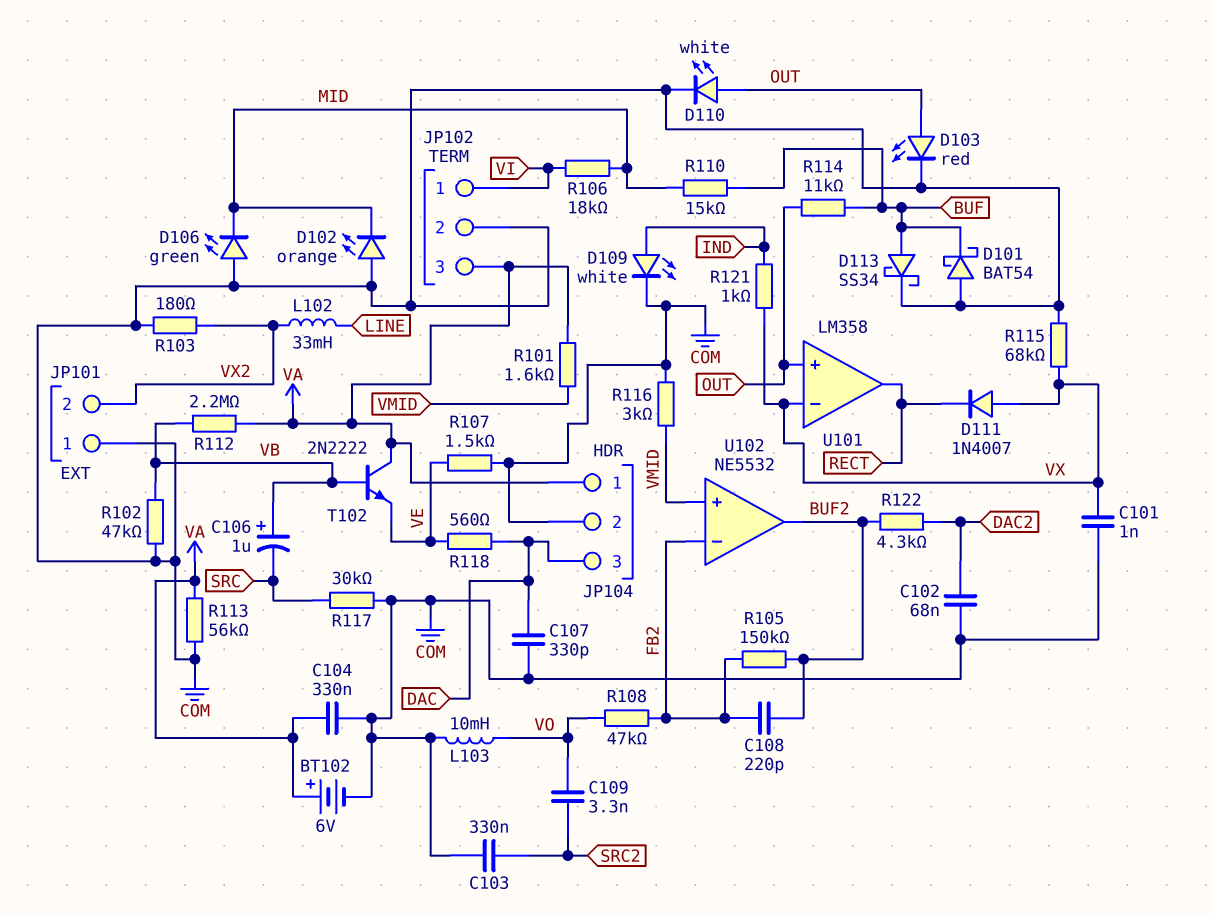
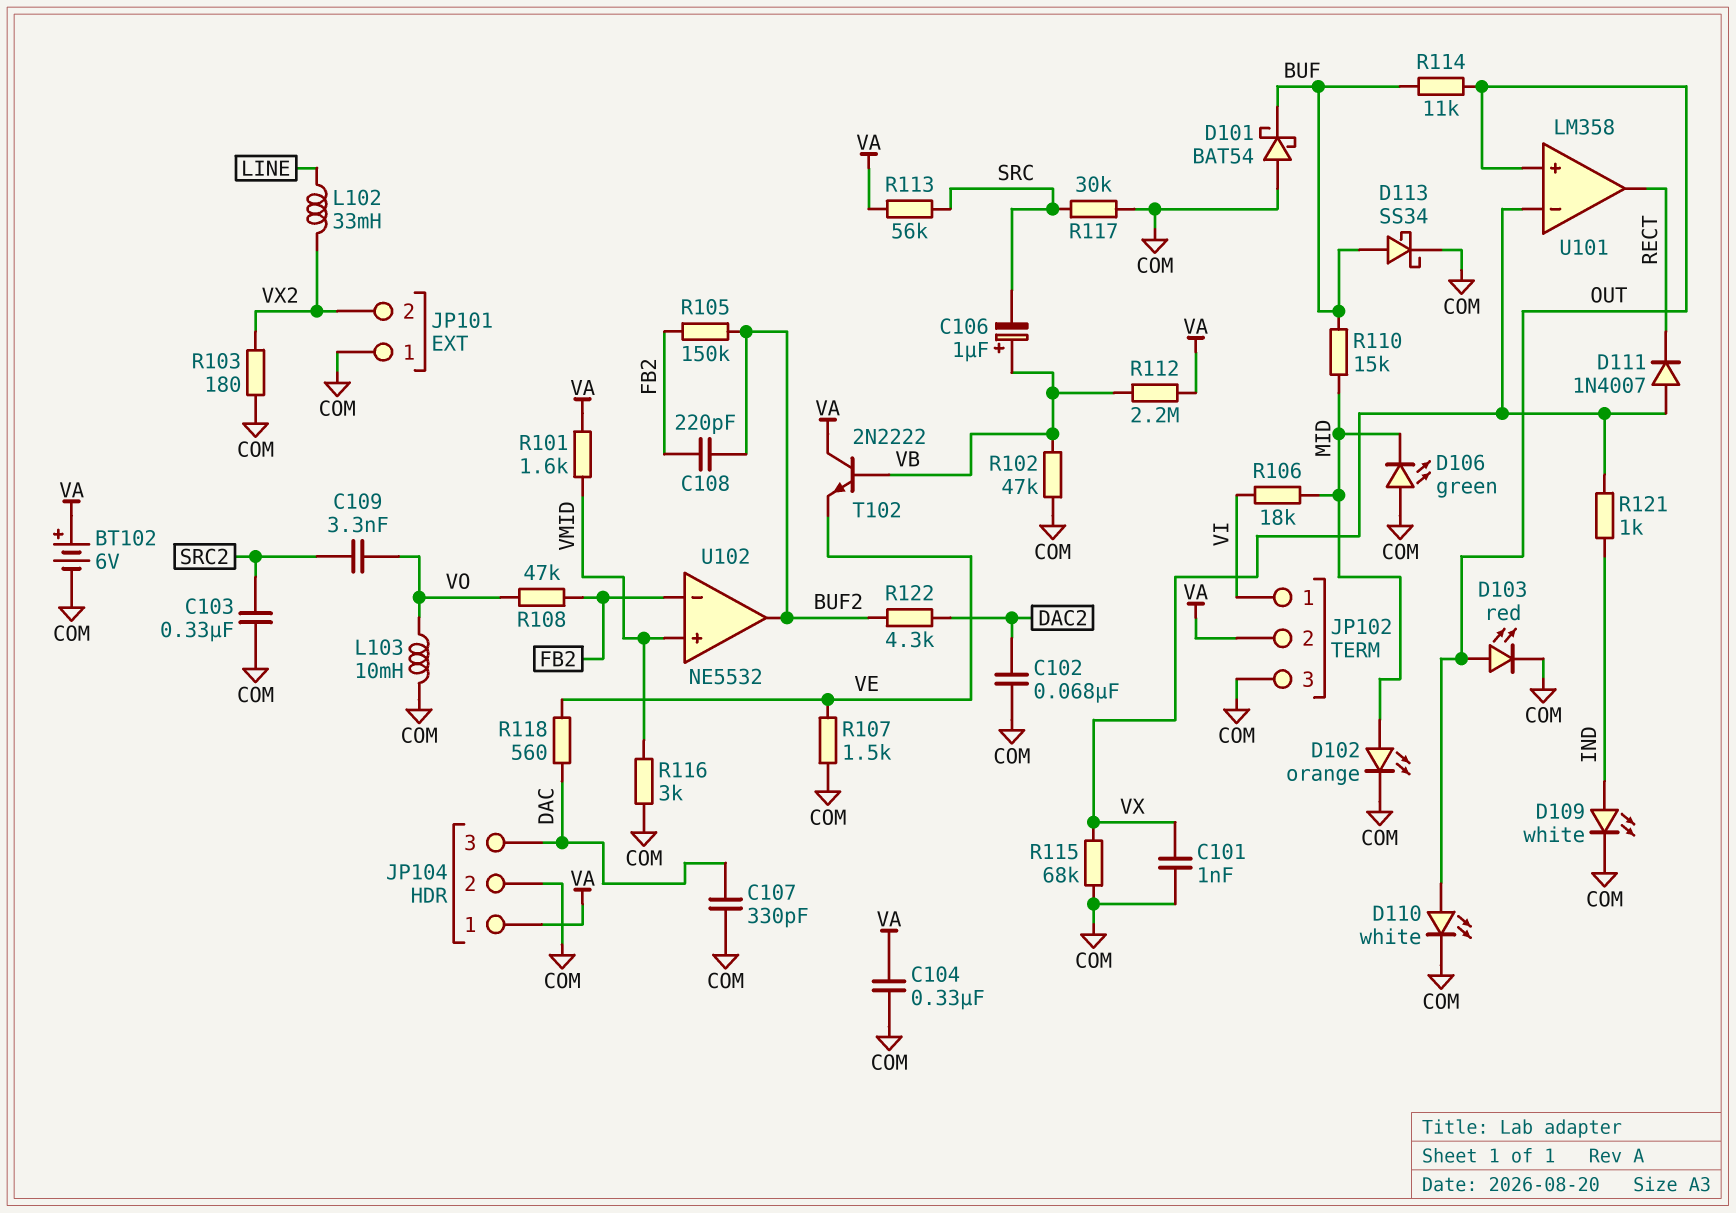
D102: LED orange (A COM, K MID) -> LED orange (A MID, K COM)
JP102 pin 2: COM -> VA
JP102 pin 3: VA -> COM
R113: 56k (COM, VA) -> 56k (SRC, VA)

